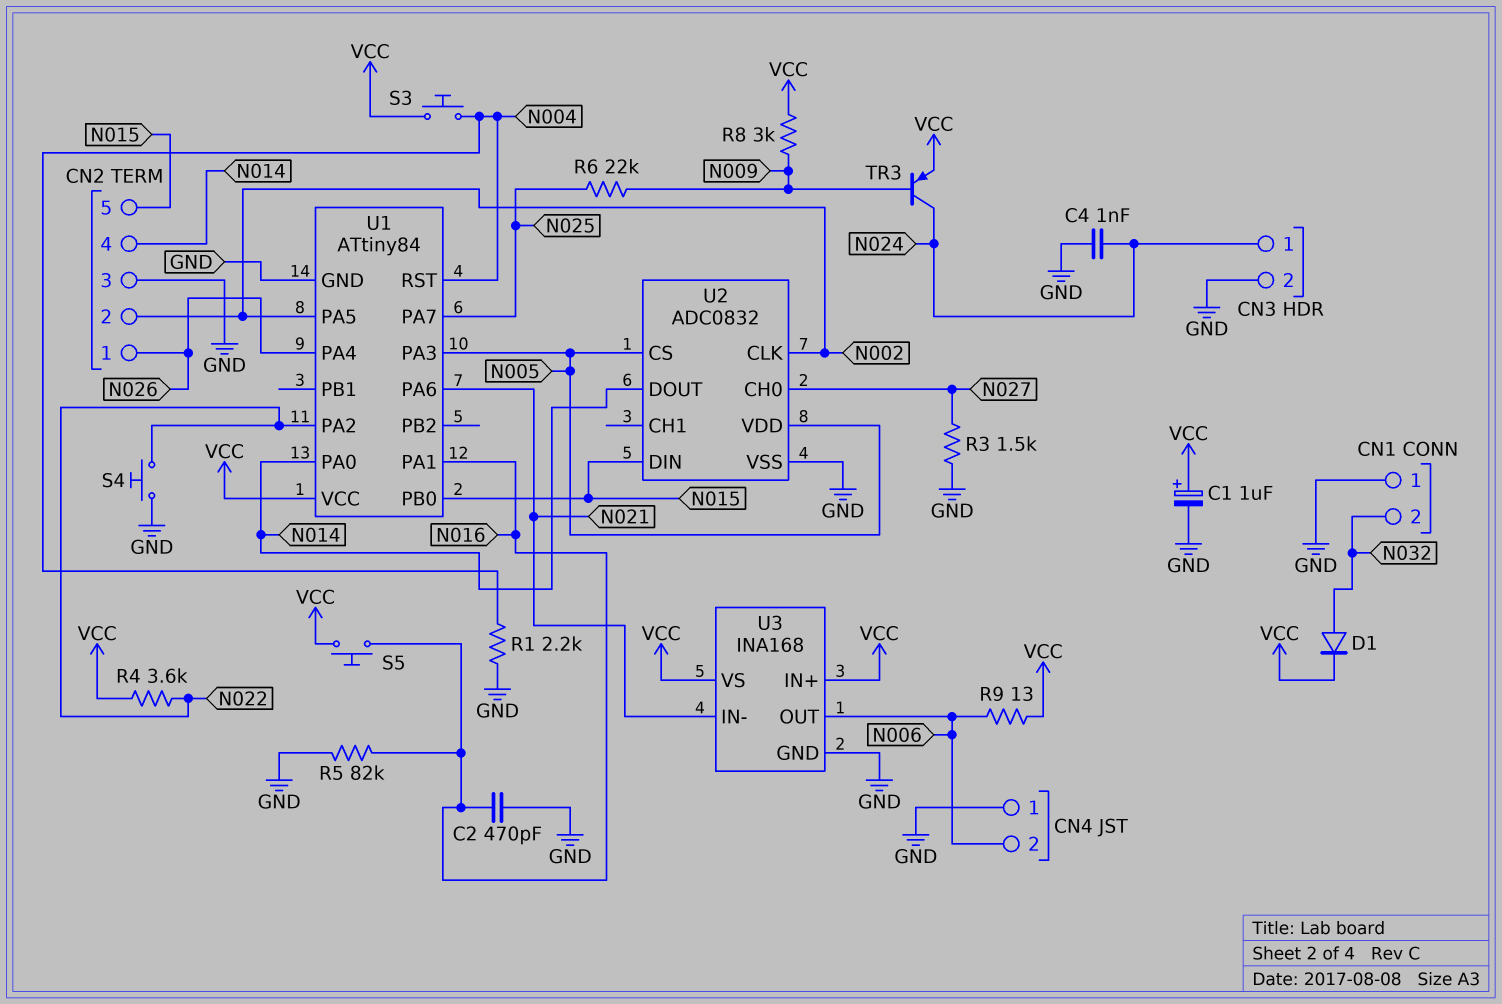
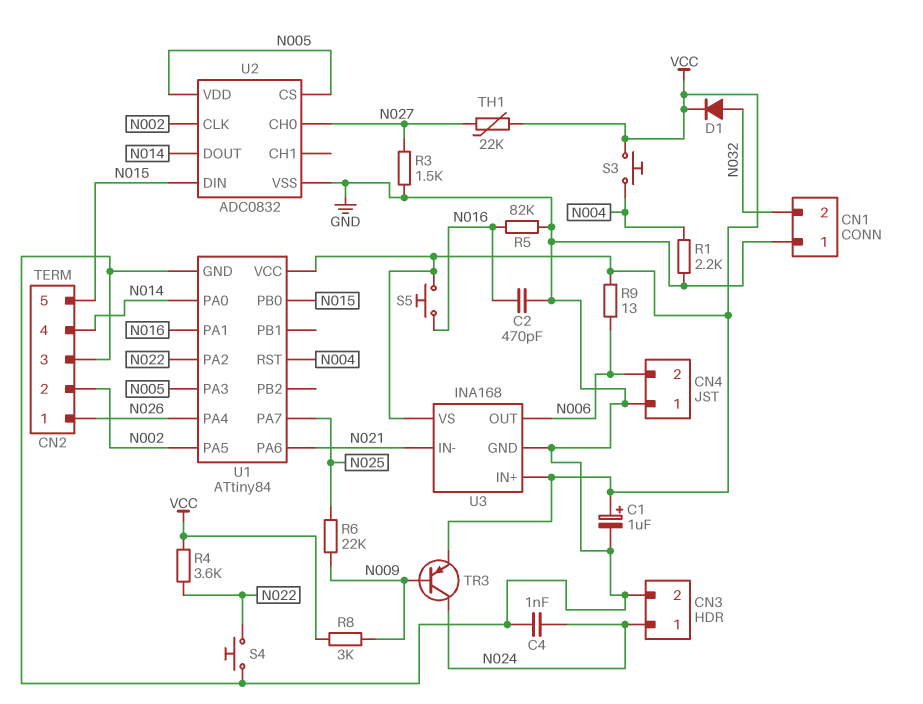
TH1: none -> 22k (N027, VCC)

